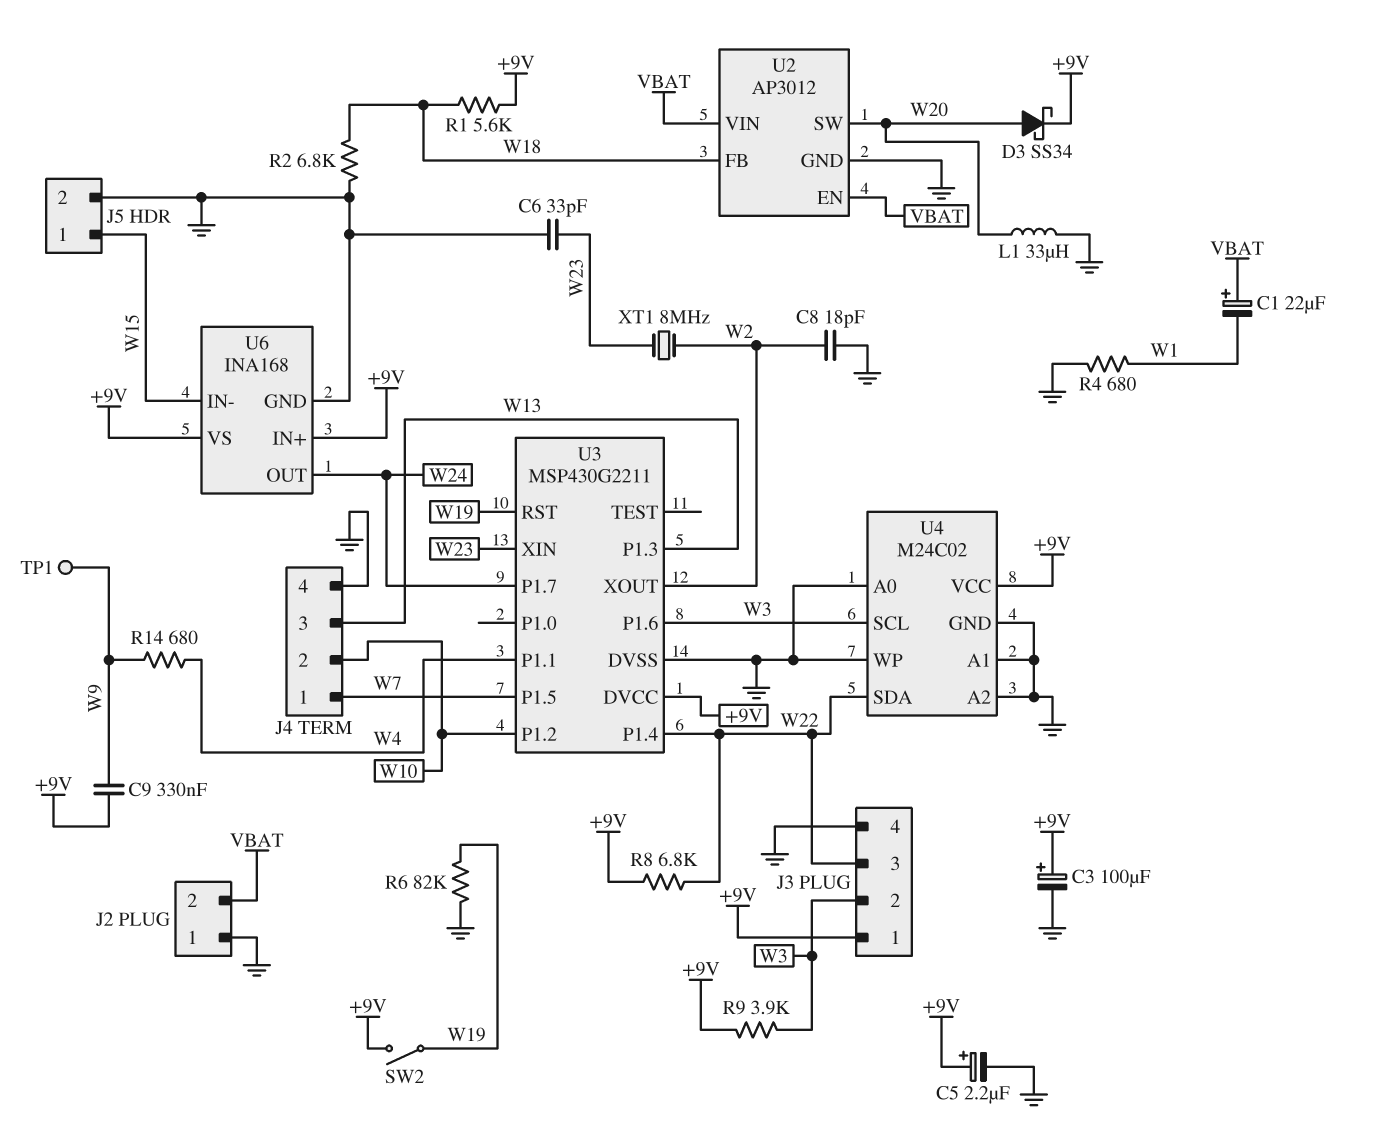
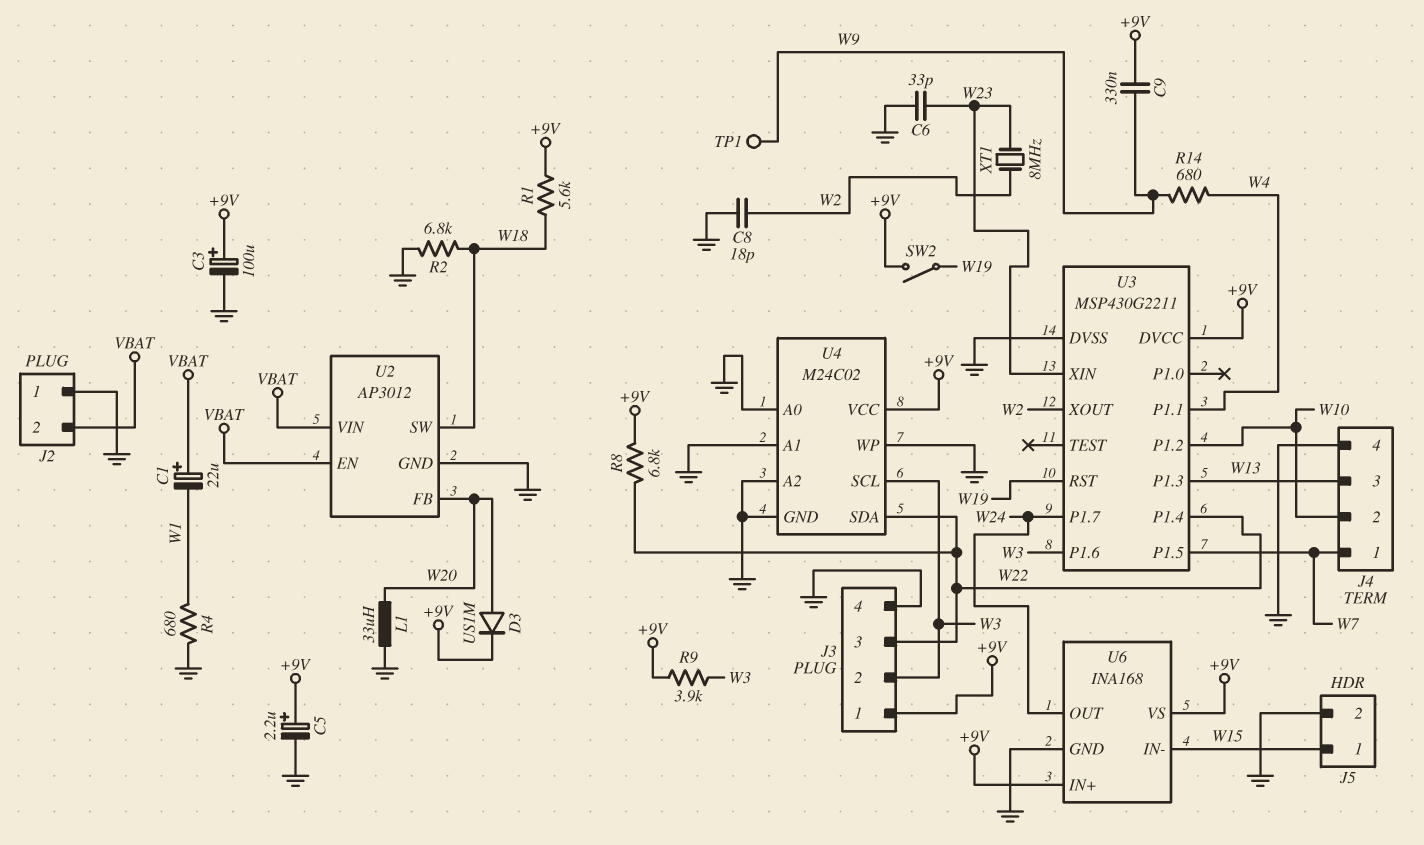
D3: schottky SS34 (A W20, K +9V) -> diode US1M (A W20, K +9V)
R6: 82k (GND, W19) -> none
U2 pin FB: W18 -> W20
U2 pin SW: W20 -> W18

